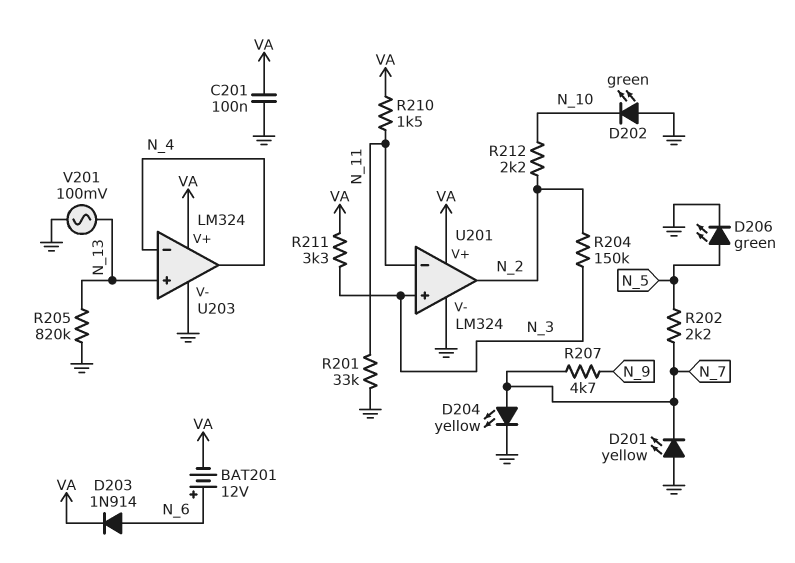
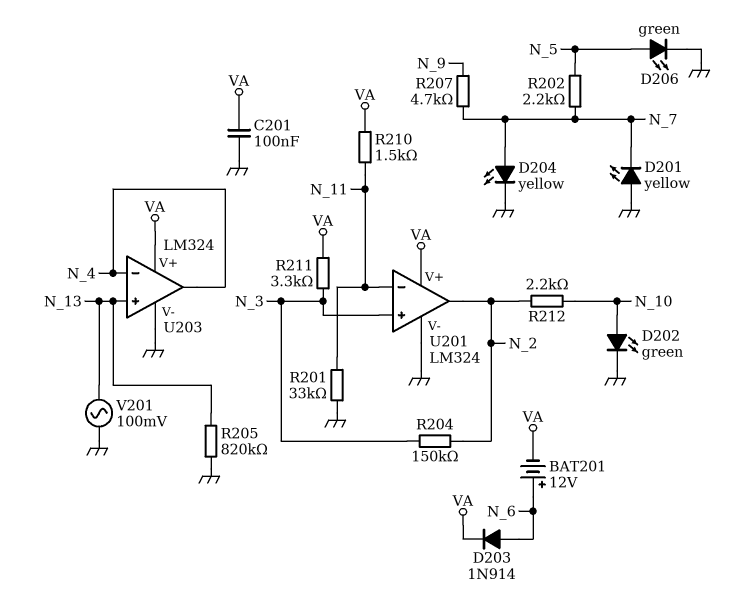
D202: LED green (A GND, K N_10) -> LED green (A N_10, K GND)

